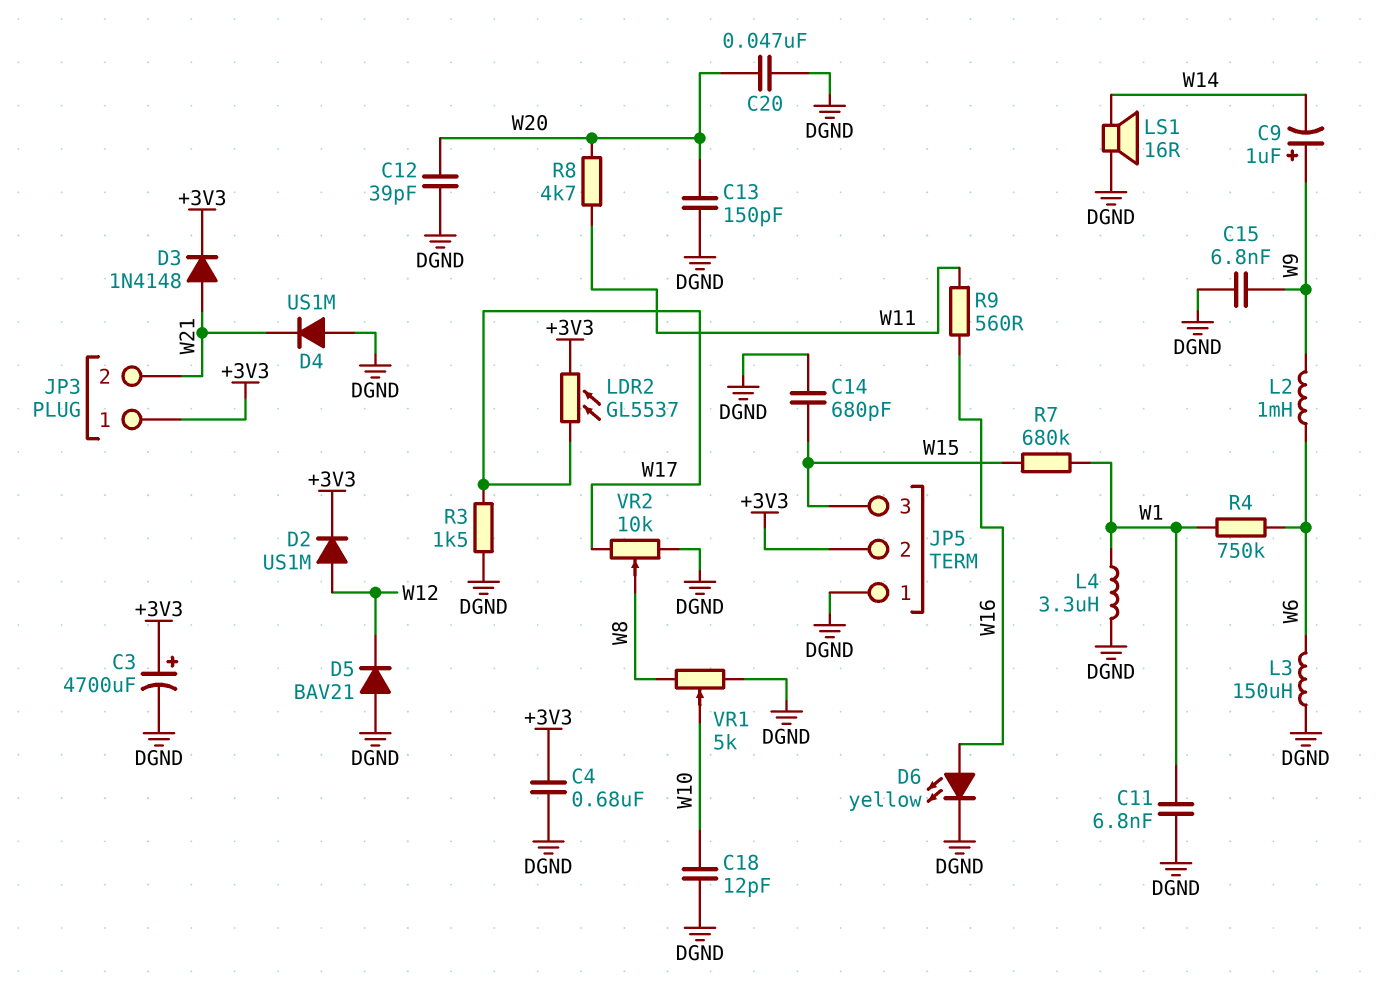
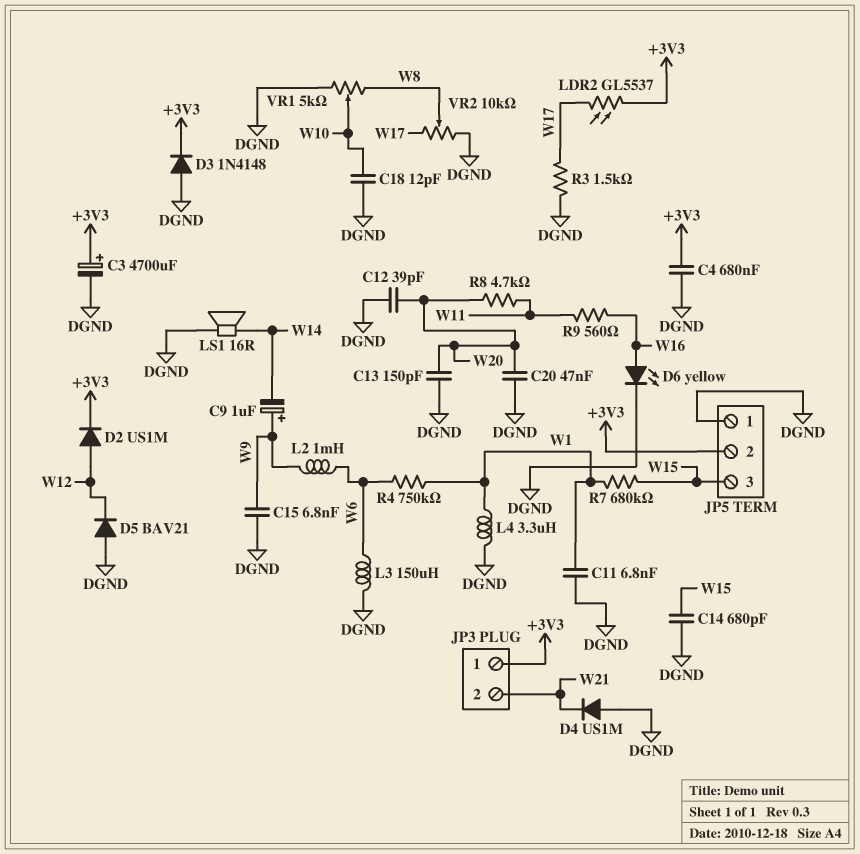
D3: diode 1N4148 (A W21, K +3V3) -> diode 1N4148 (A DGND, K +3V3)

